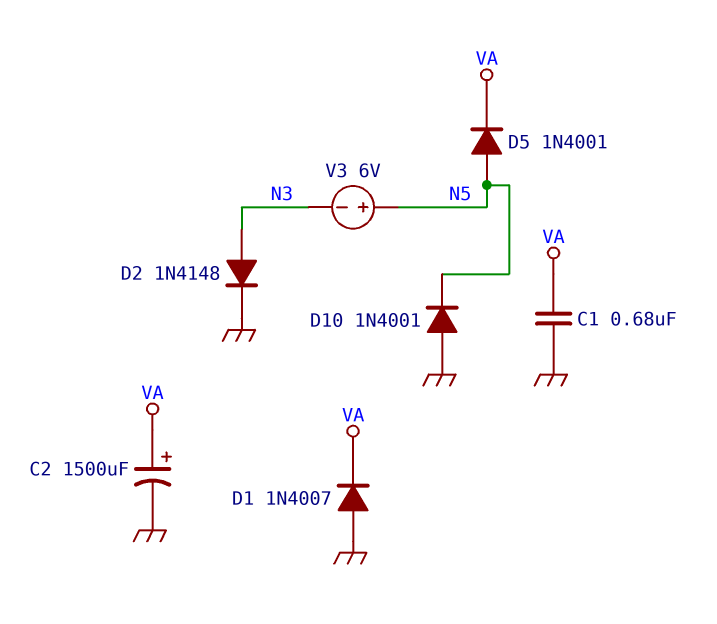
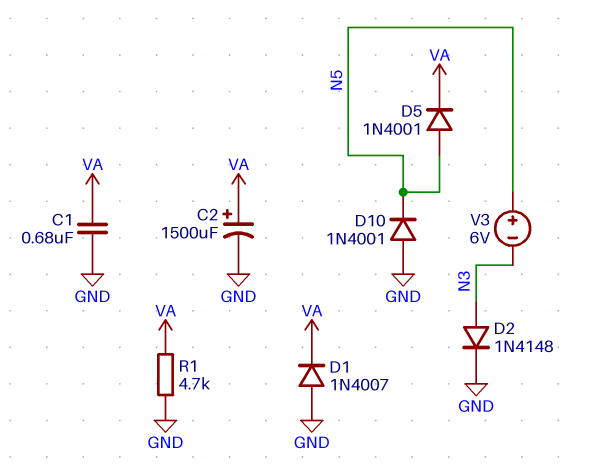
R1: none -> 4.7k (GND, VA)

